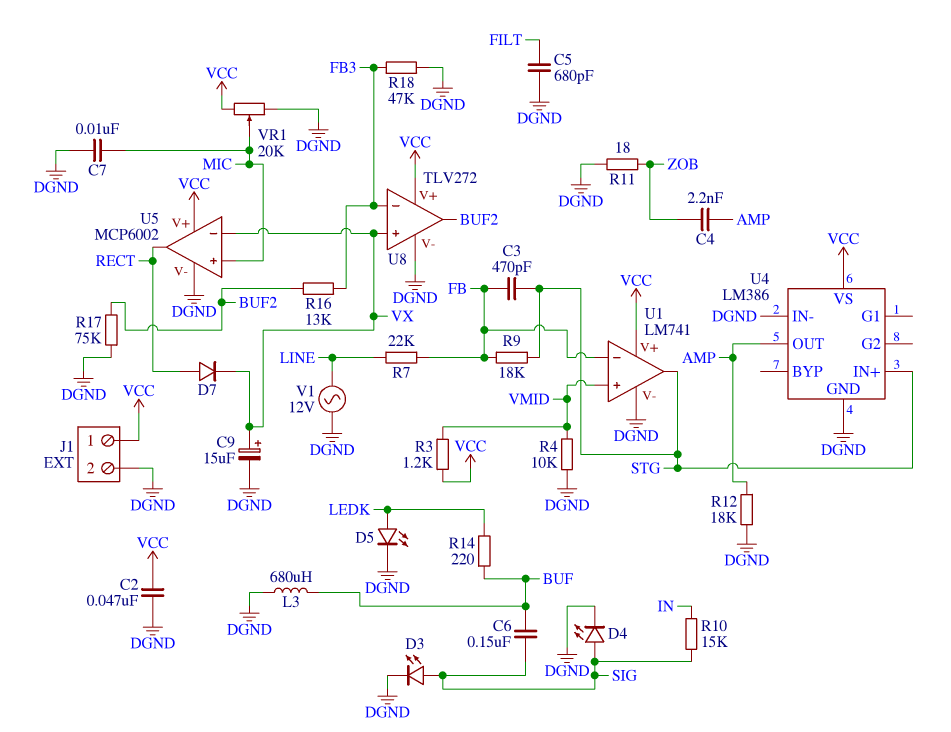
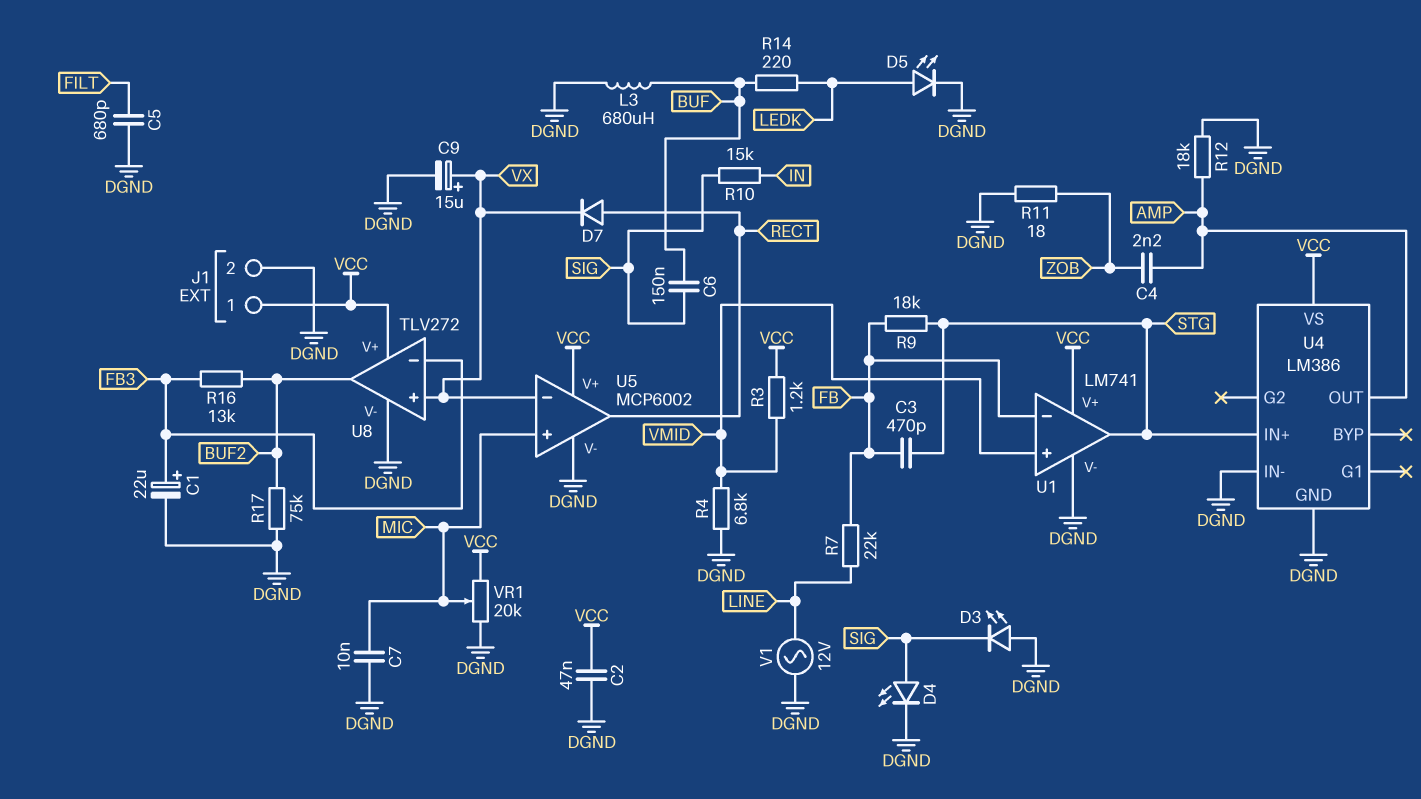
C1: none -> 22uF (plus FB3, minus DGND)
D3: LED (A SIG, K DGND) -> LED (A DGND, K SIG)
R4: 10k (DGND, VMID) -> 6.8k (DGND, VMID)
R18: 47k (DGND, FB3) -> none

